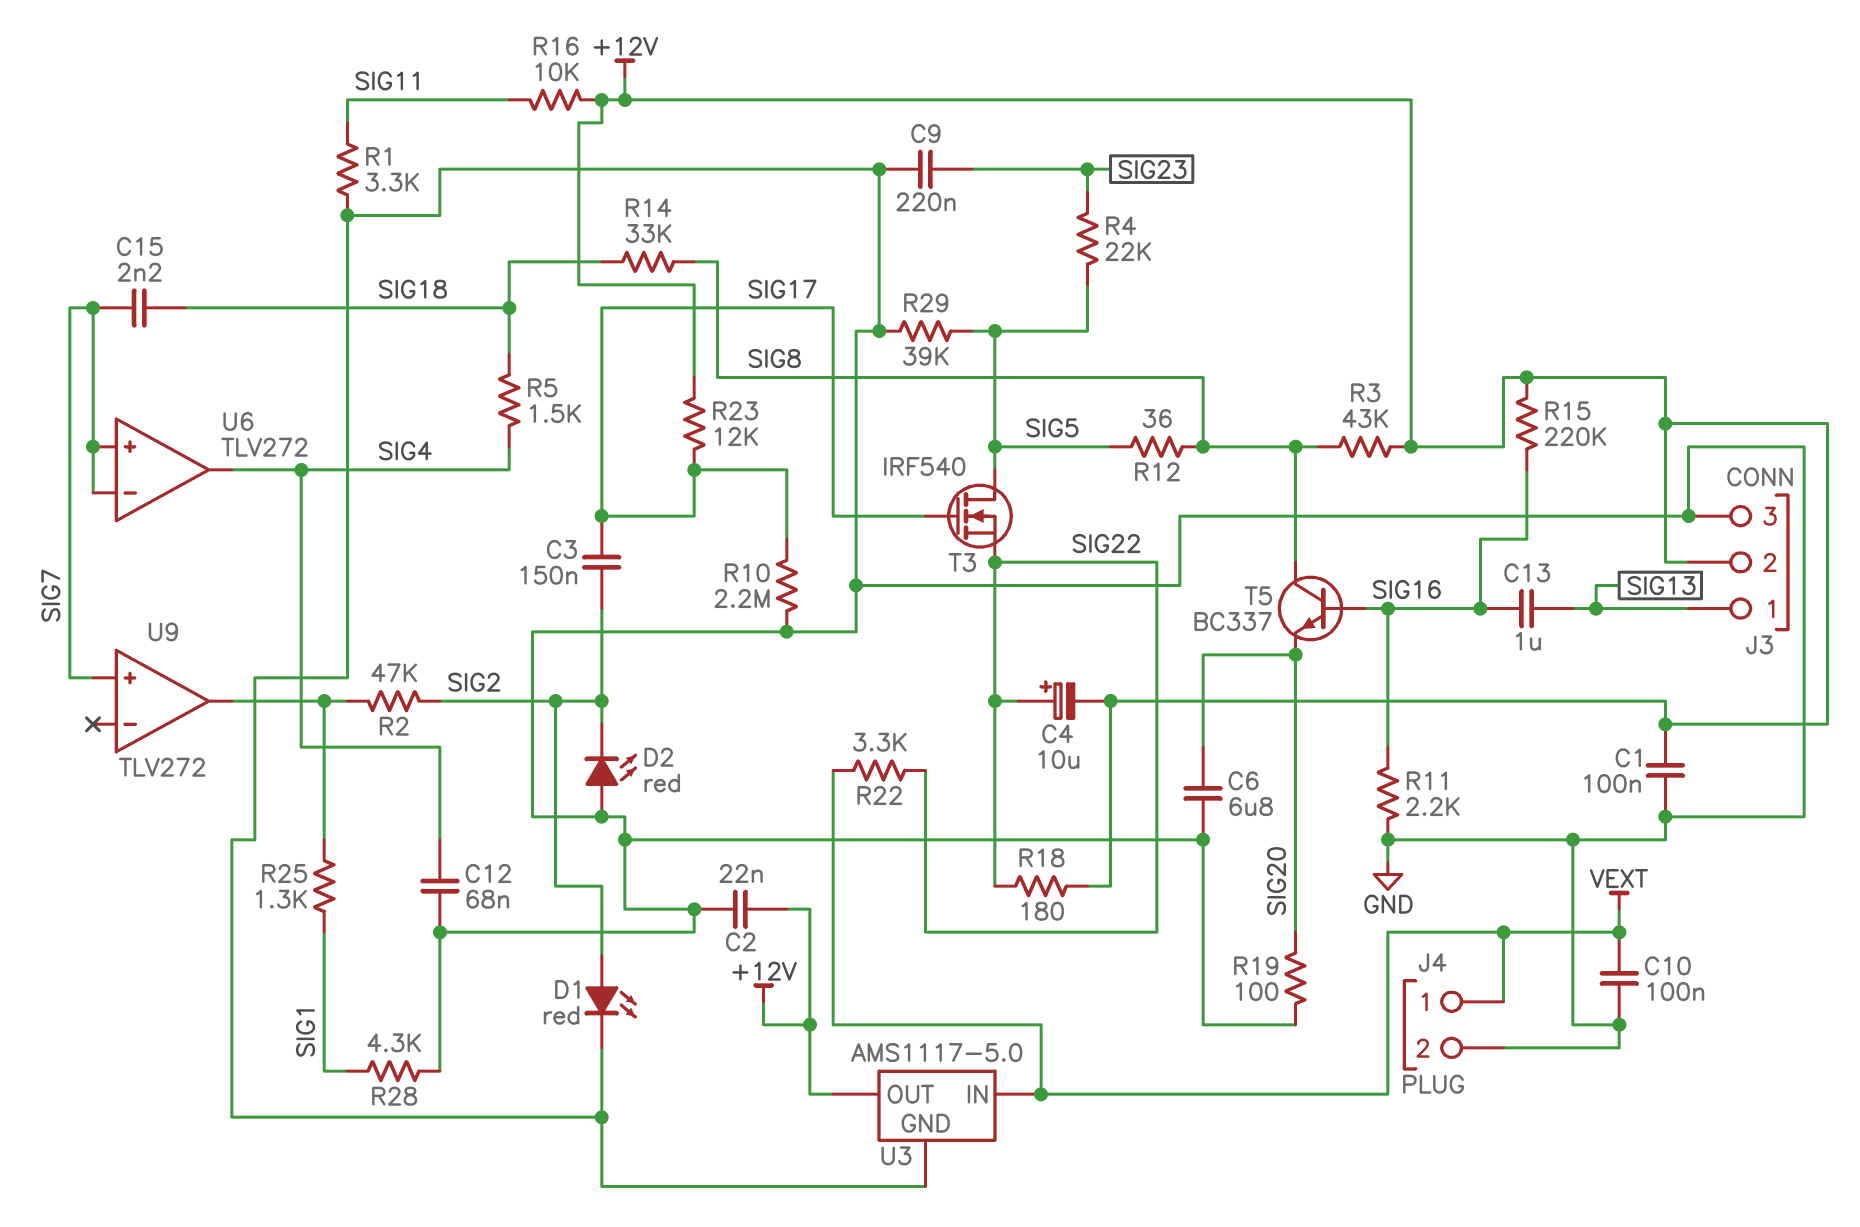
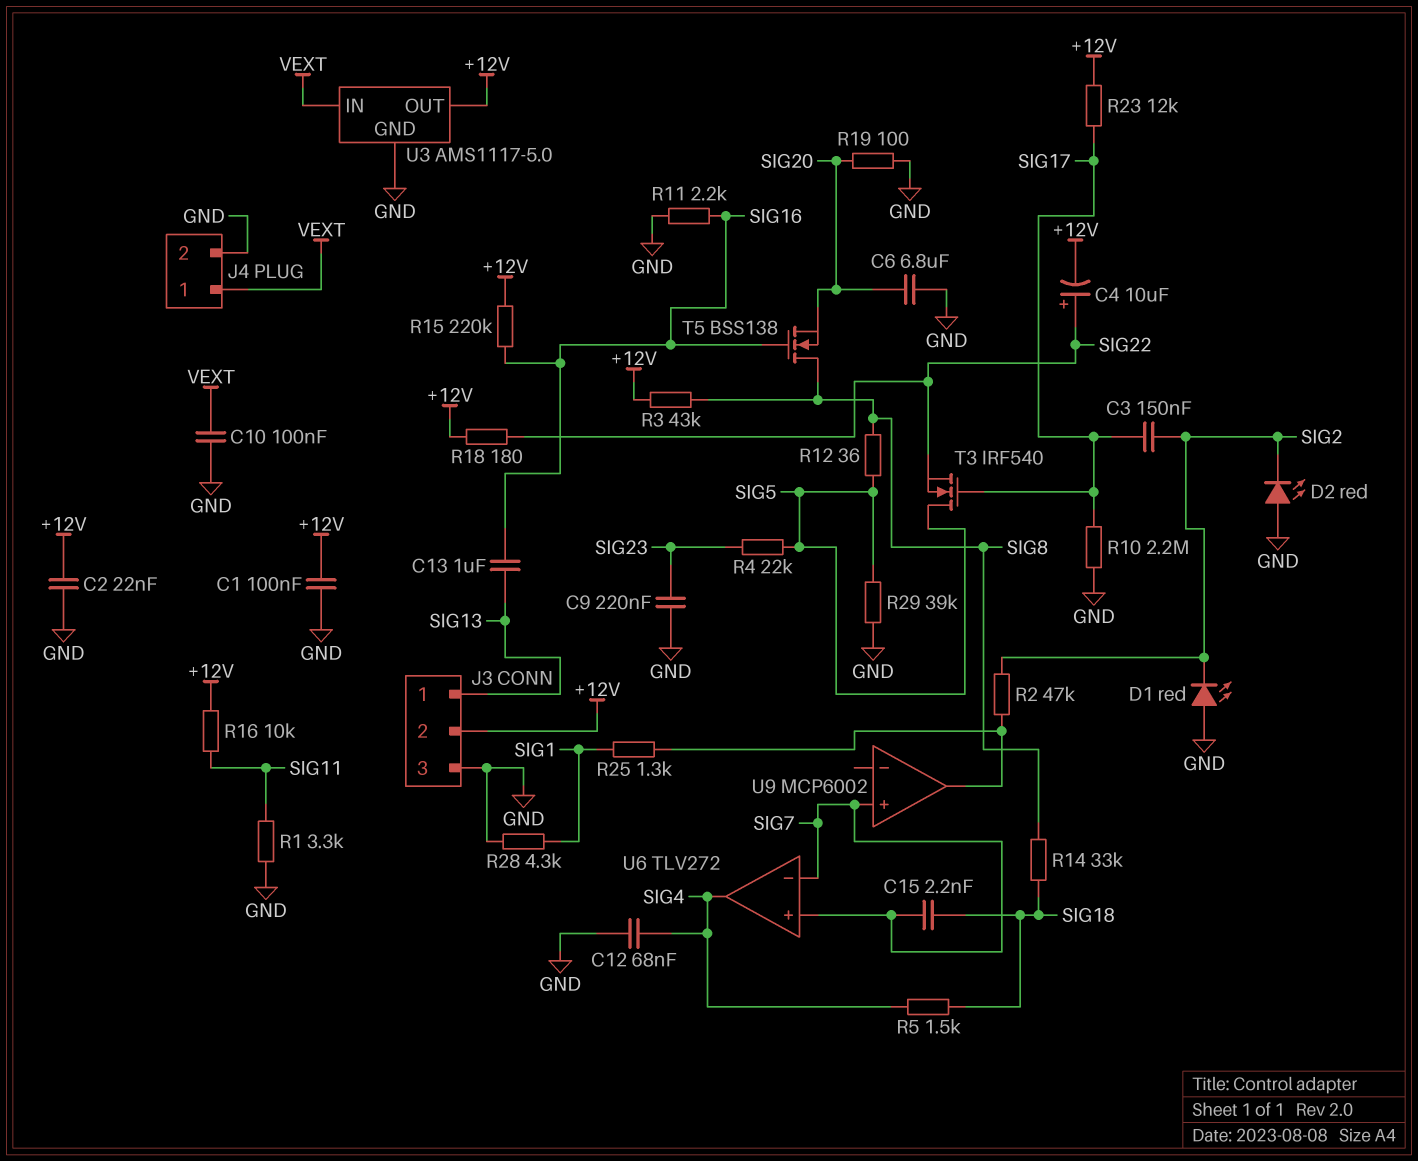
D1: LED red (A SIG2, K GND) -> LED red (A GND, K SIG2)
R22: 3.3k (SIG22, VEXT) -> none
T5: NPN BC337 (B SIG16, C SIG8, E SIG20) -> NMOS BSS138 (G SIG16, D SIG8, S SIG20)
U9: TLV272 -> MCP6002

